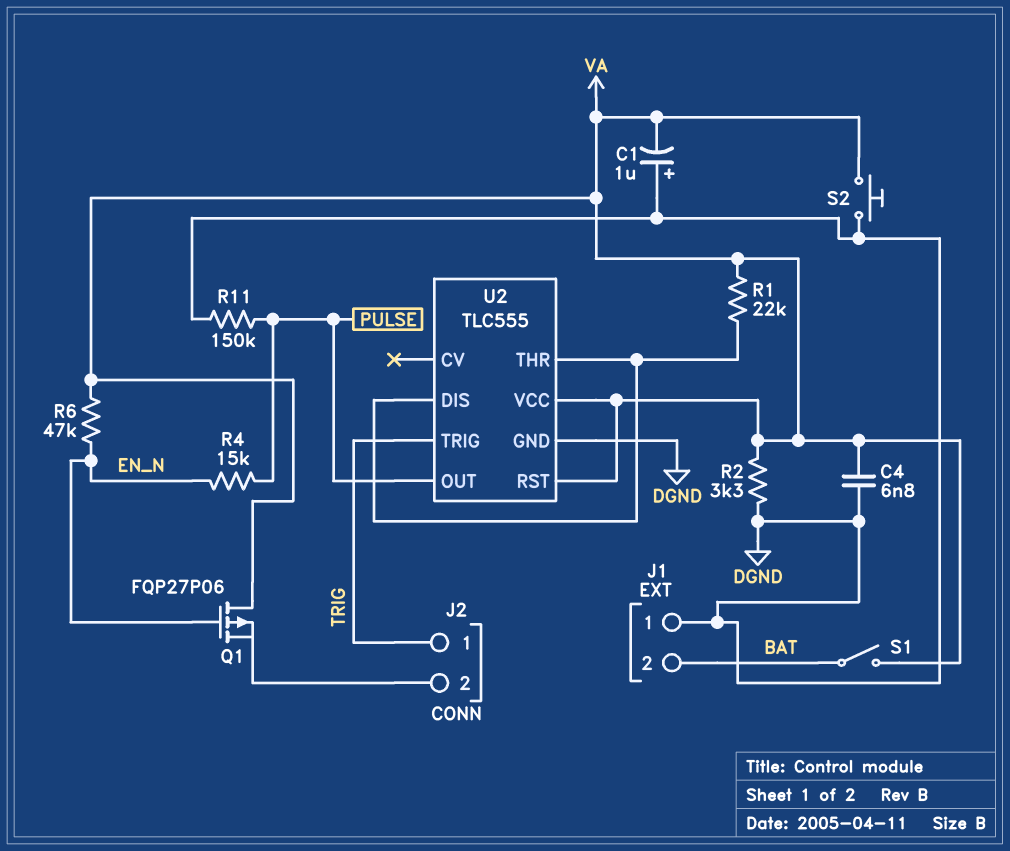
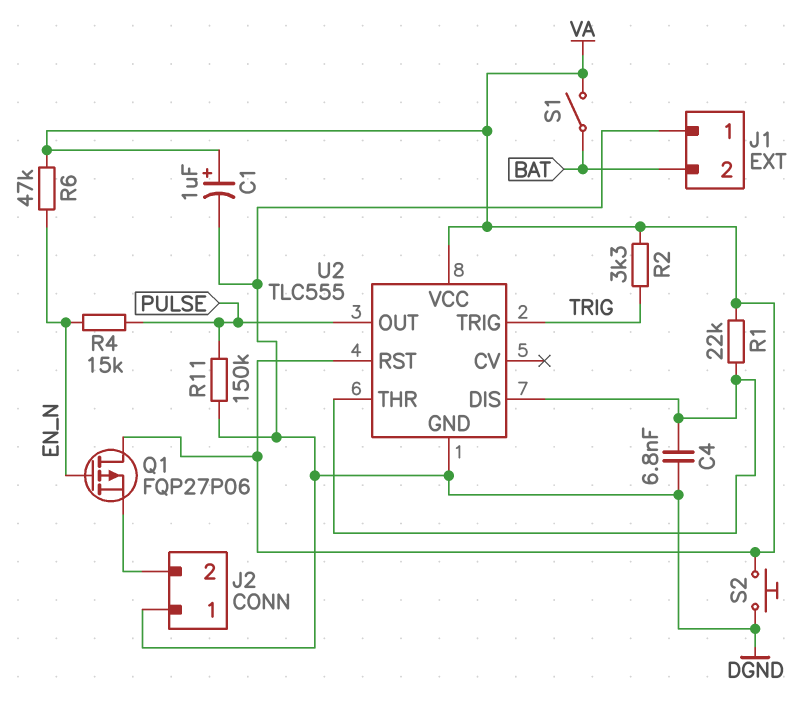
C1: 1uF (plus DGND, minus VA) -> 1uF (plus VA, minus DGND)
C4: 6.8nF (DGND, VA) -> 6.8nF (DGND, U2/DIS)
J2 pin 1: TRIG -> DGND
R2: 3.3k (DGND, VA) -> 3.3k (TRIG, VA)

